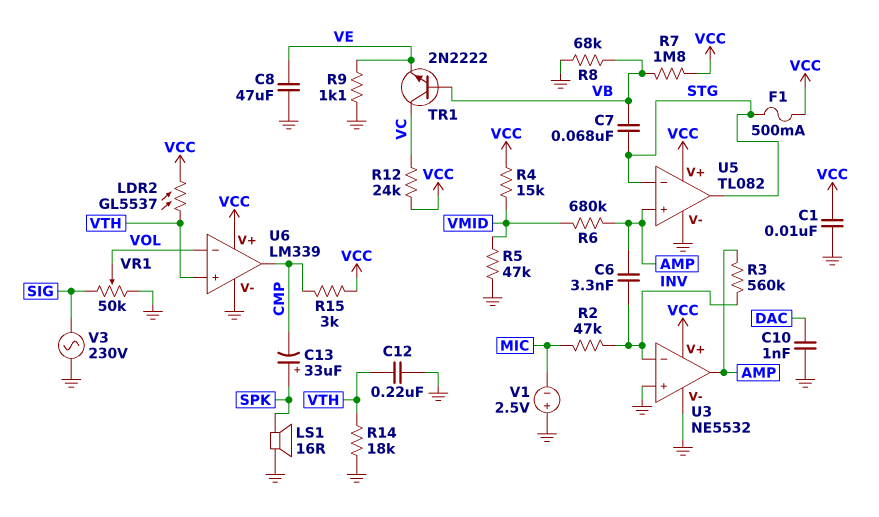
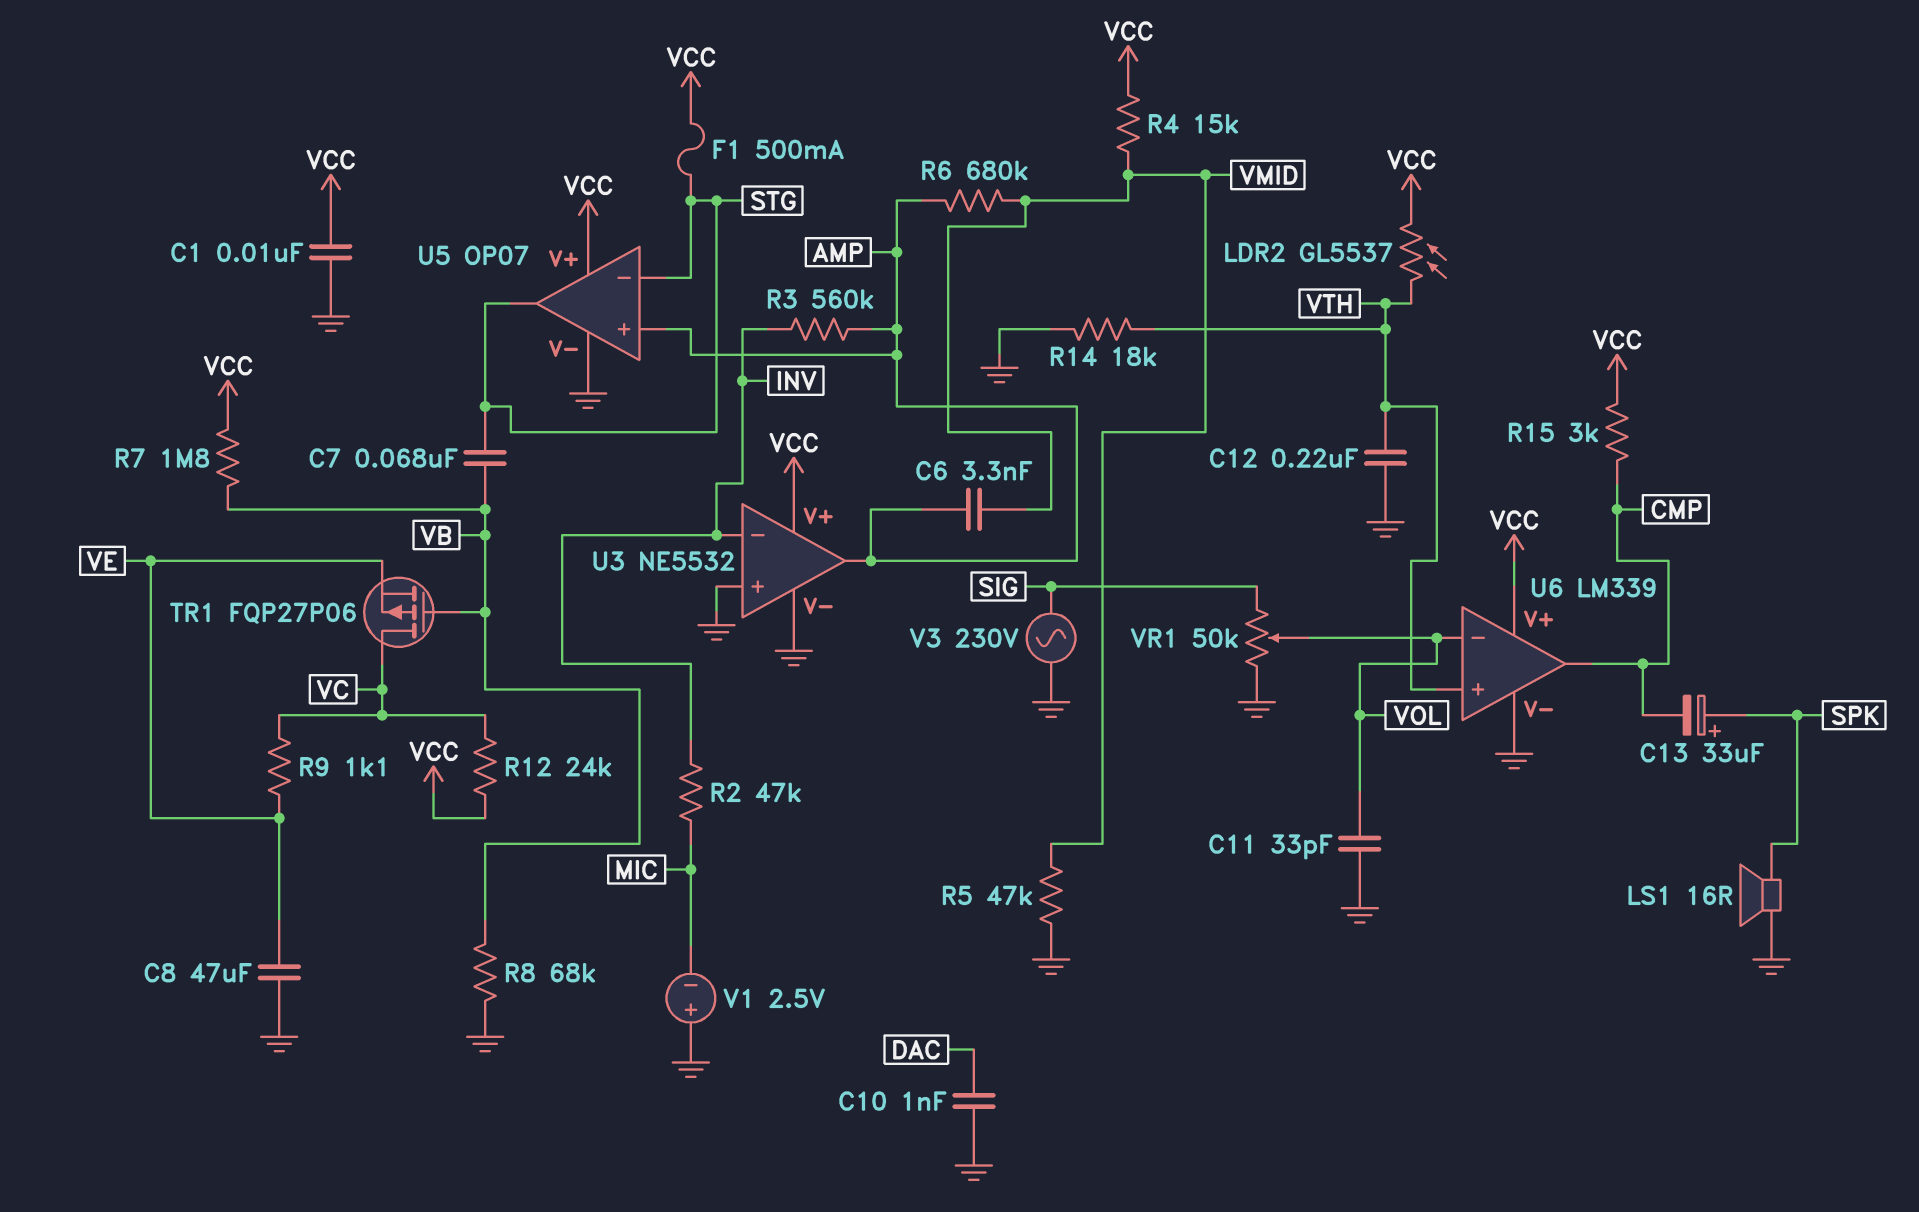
C6: 3.3nF (AMP, INV) -> 3.3nF (AMP, VMID)
C11: none -> 33pF (GND, VOL)
R9: 1.1k (GND, VE) -> 1.1k (VC, VE)
TR1: NPN 2N2222 (B VB, C VC, E VE) -> PMOS FQP27P06 (G VB, D VC, S VE)
U5: TL082 -> OP07

